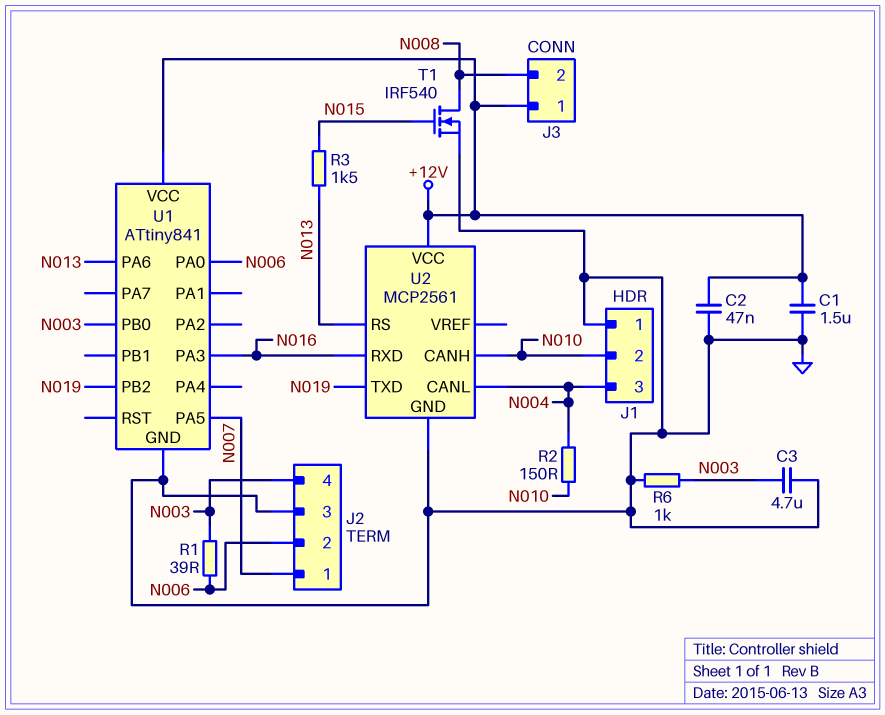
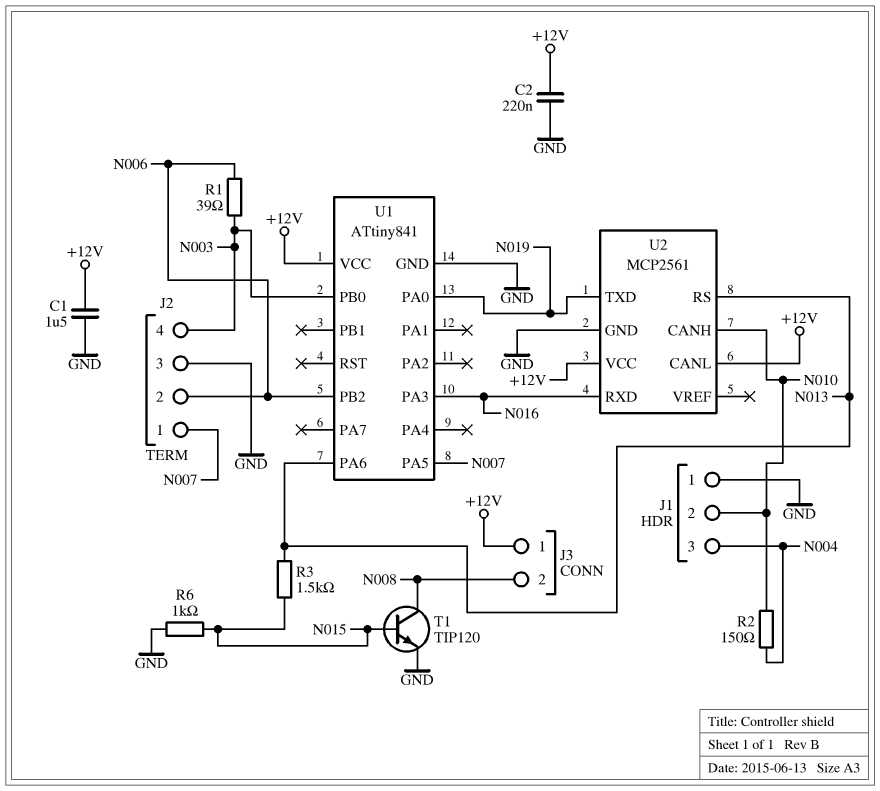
C2: 47nF (+12V, GND) -> 220nF (+12V, GND)
C3: 4.7uF (GND, N003) -> none
R6: 1k (GND, N003) -> 1k (GND, N015)
T1: NMOS IRF540 (G N015, D N008, S GND) -> NPN TIP120 (B N015, C N008, E GND)
U1 pin PA0: N006 -> N019
U1 pin PB2: N019 -> N006
U2 pin CANL: N004 -> +12V

